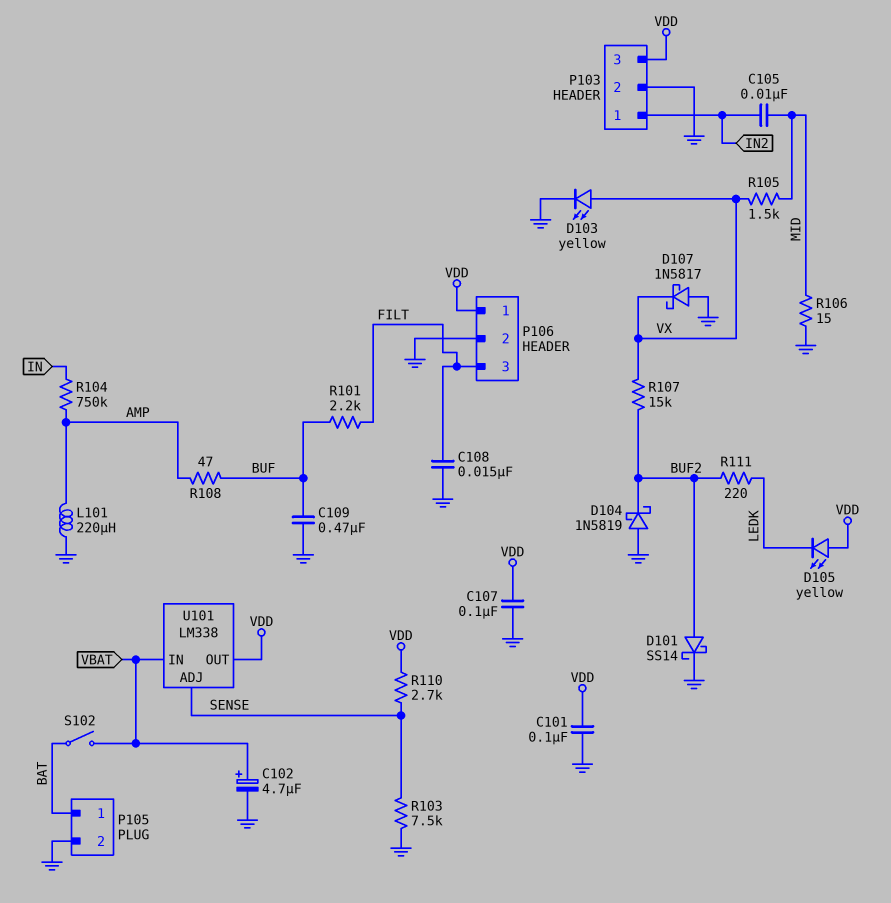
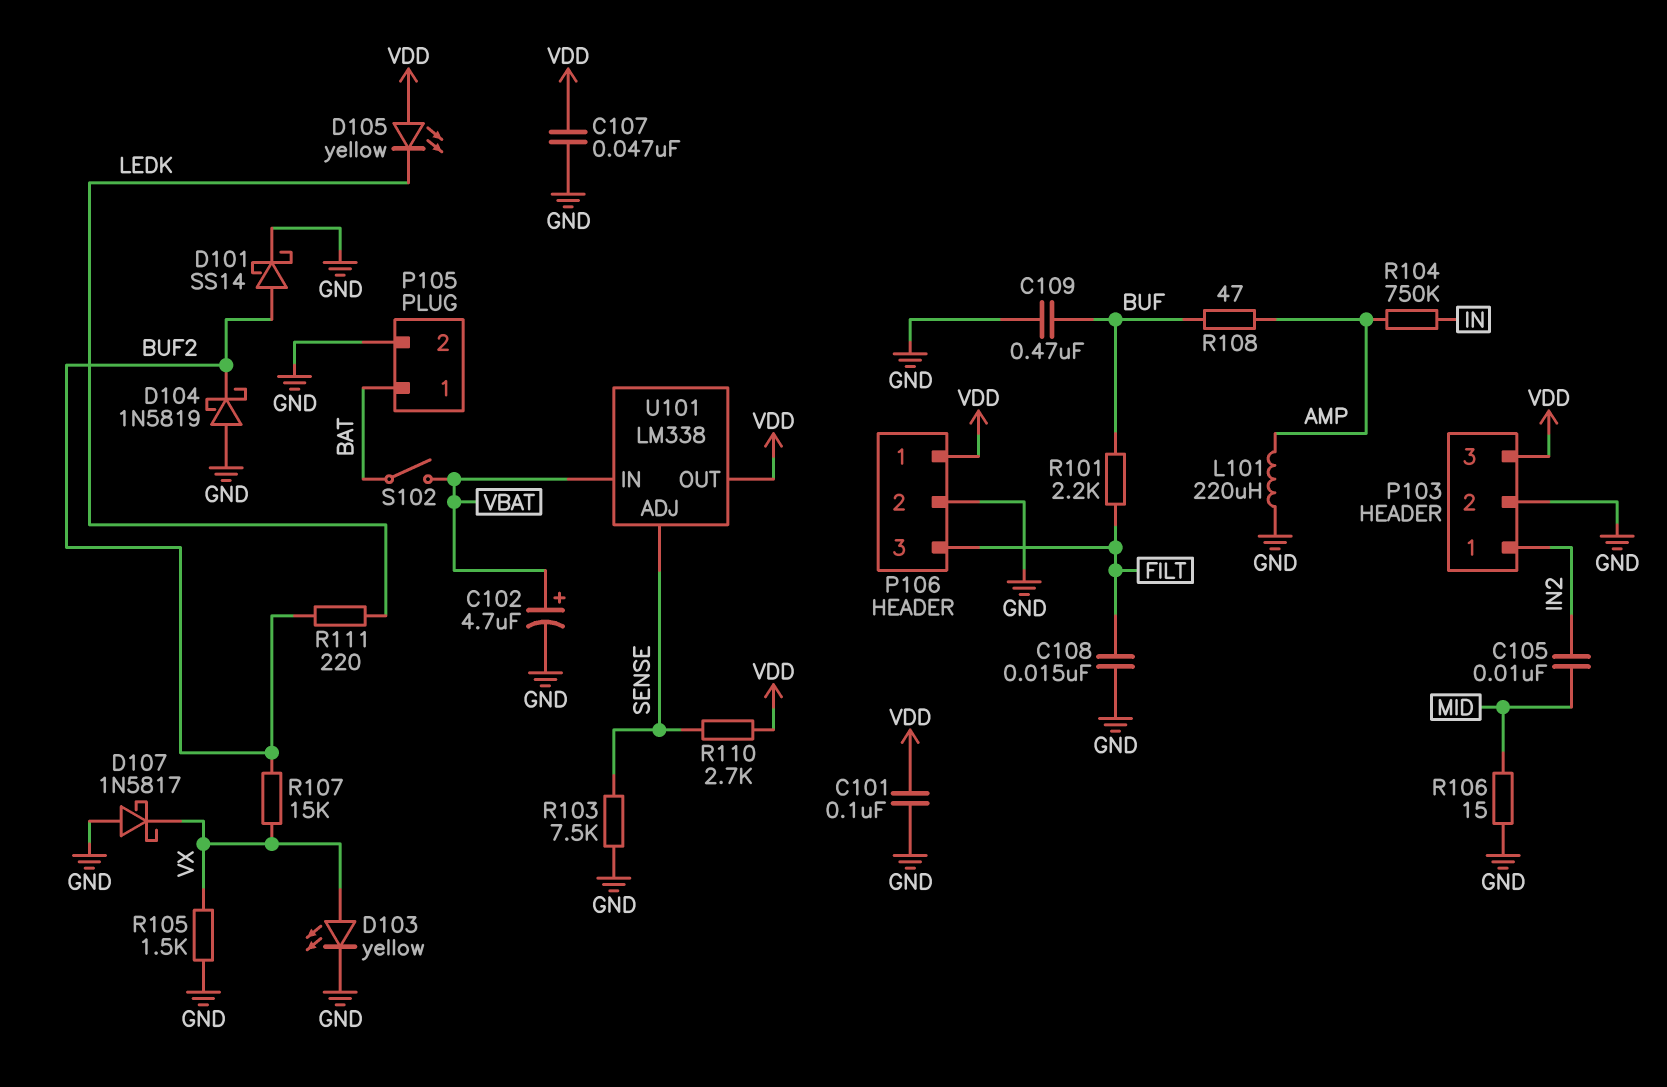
C107: 100nF (GND, VDD) -> 47nF (GND, VDD)
R105: 1.5k (MID, VX) -> 1.5k (GND, VX)

